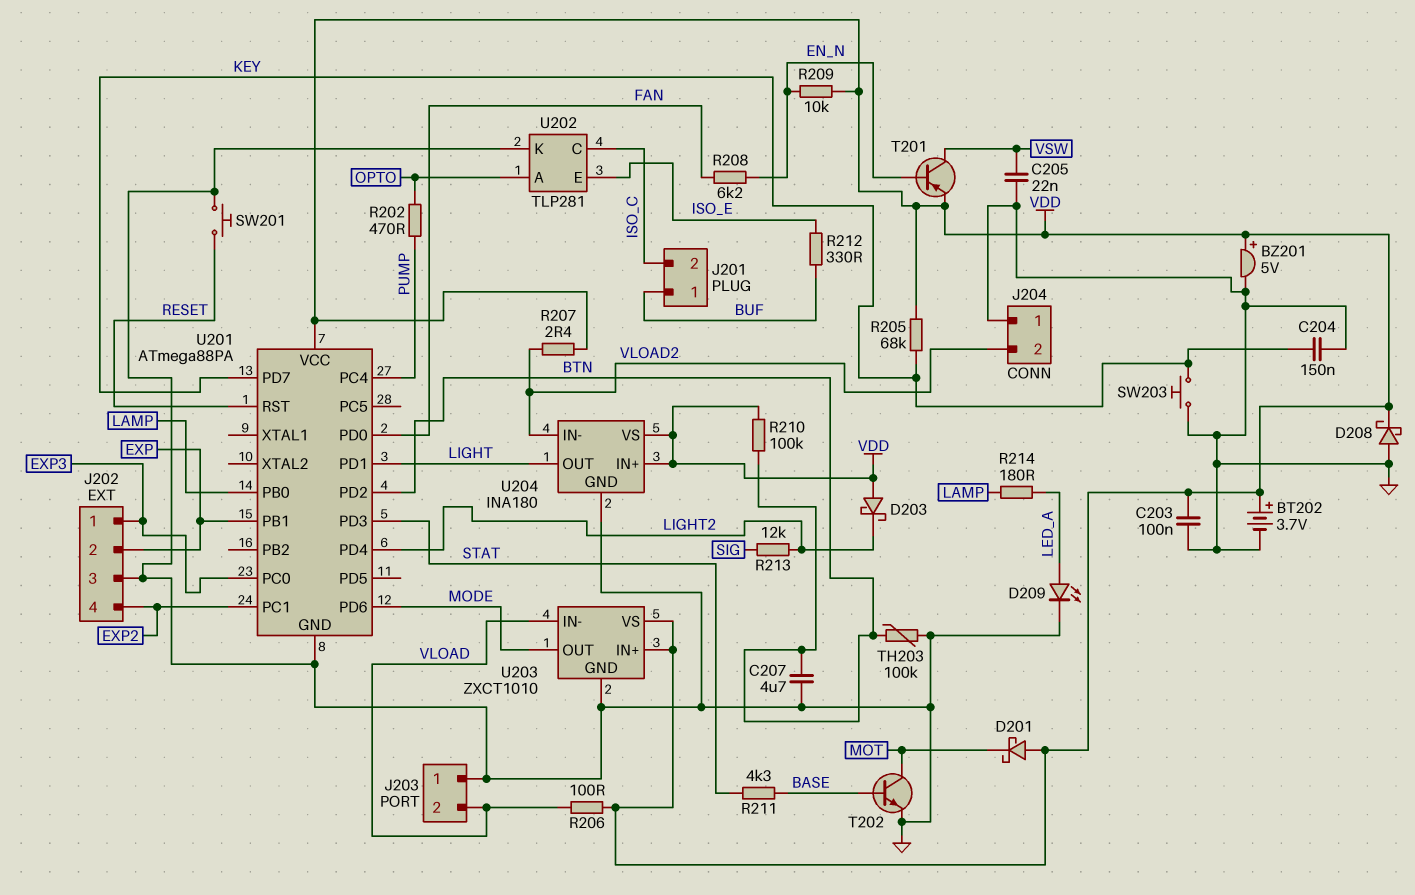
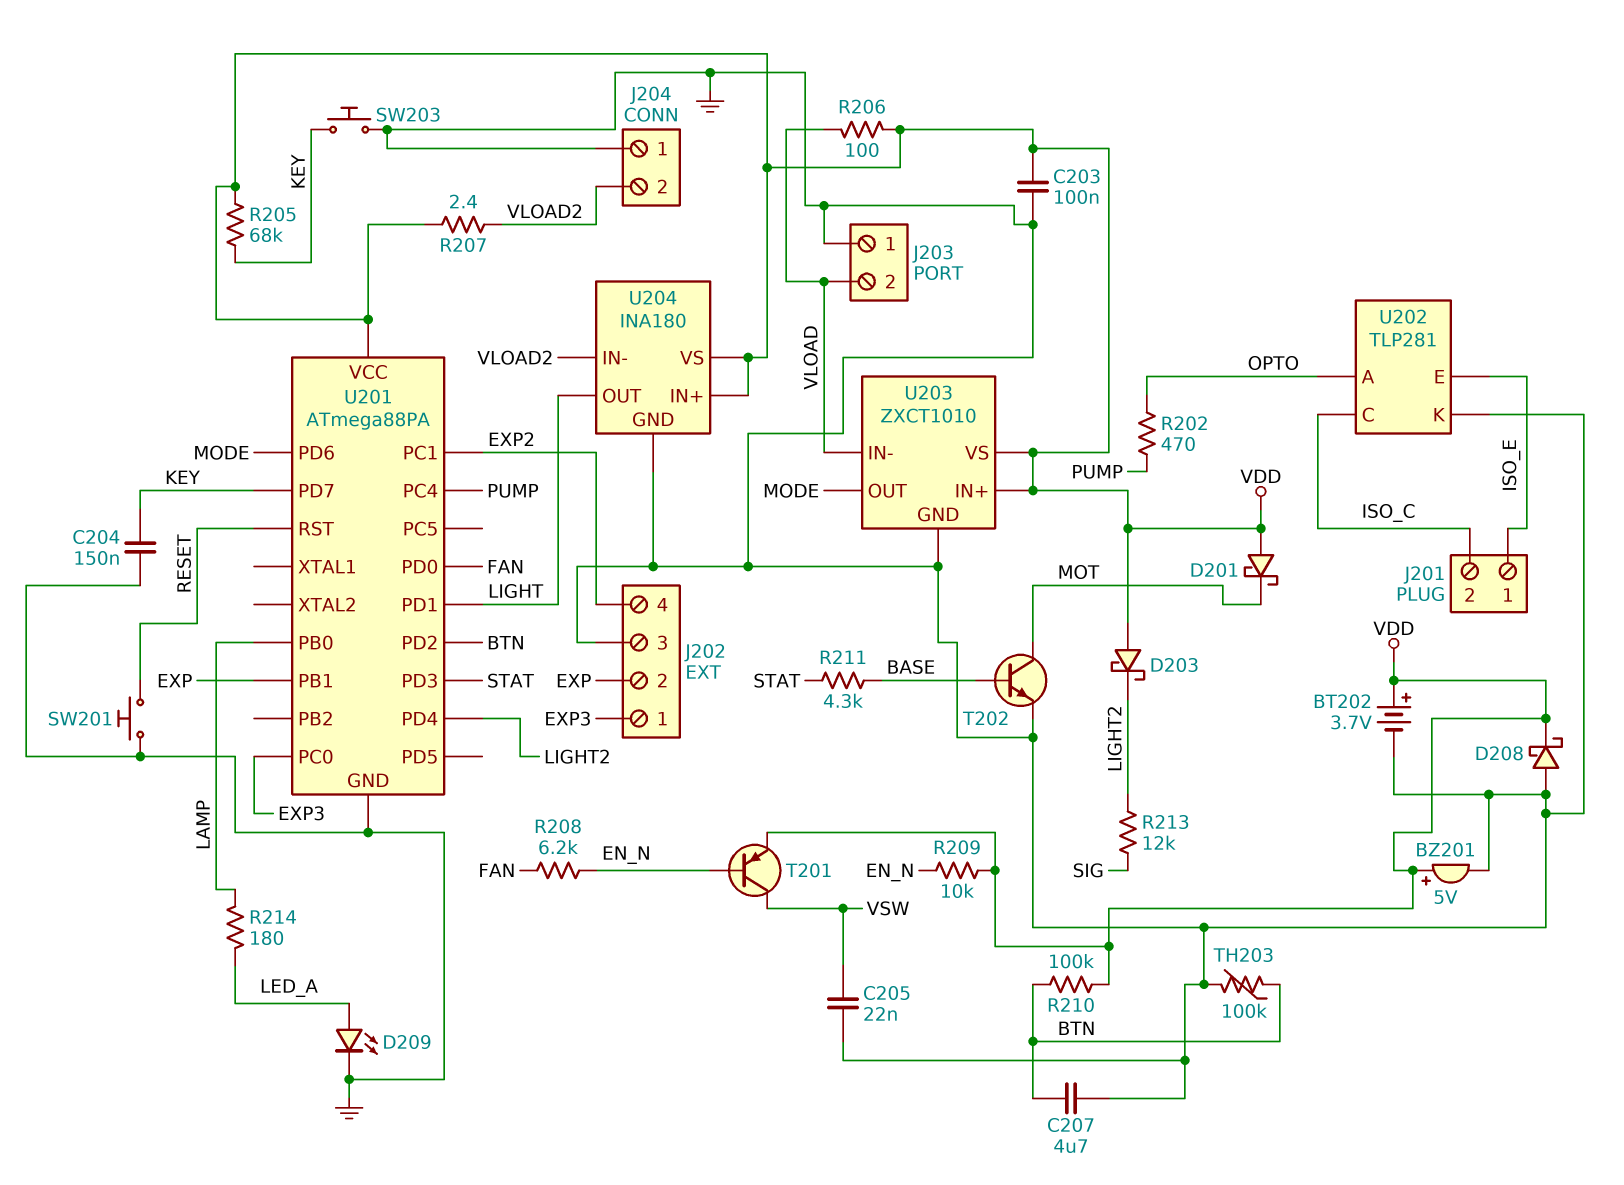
J201 pin 1: BUF -> ISO_E
R212: 330 (BUF, ISO_E) -> none

